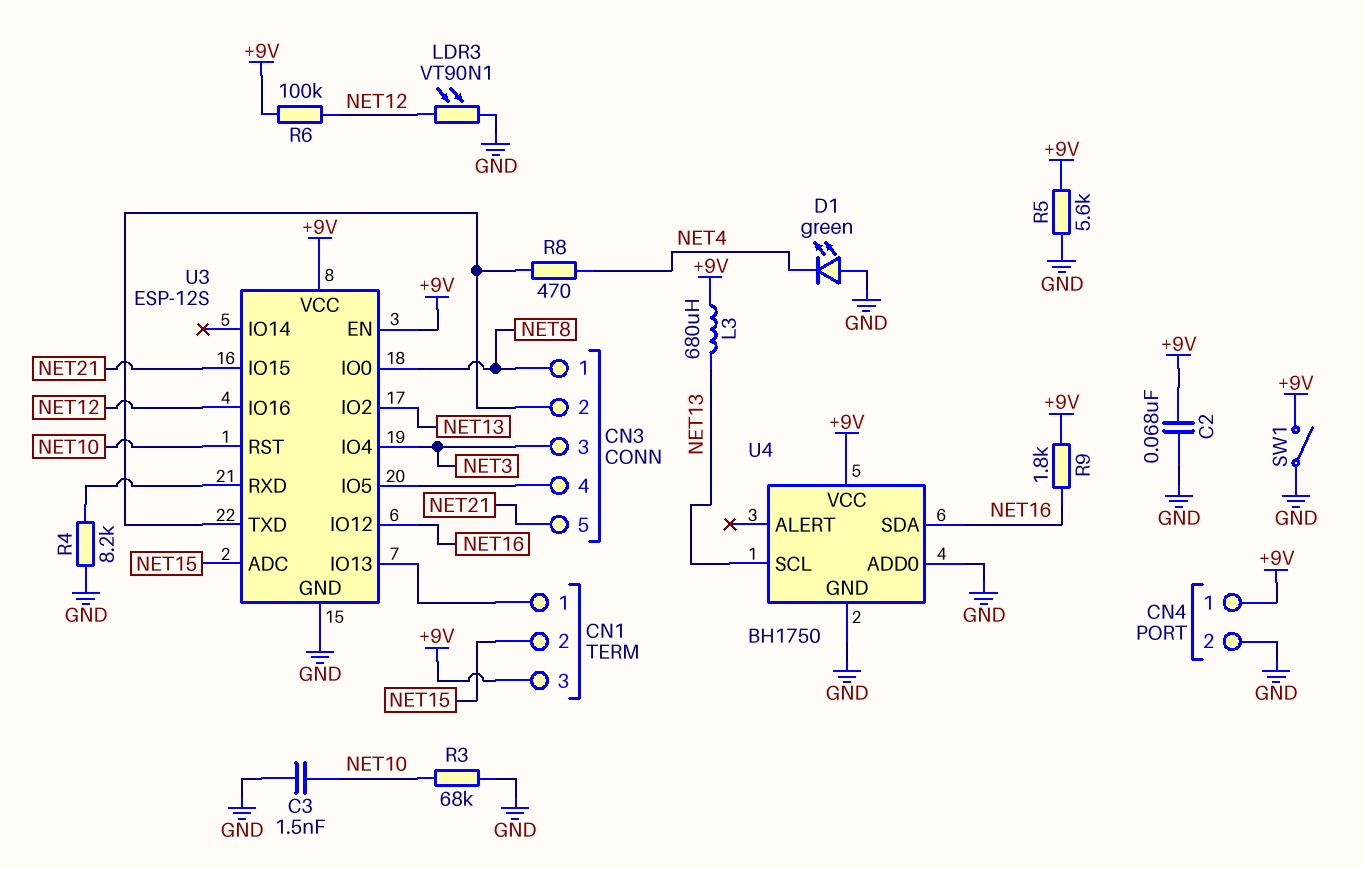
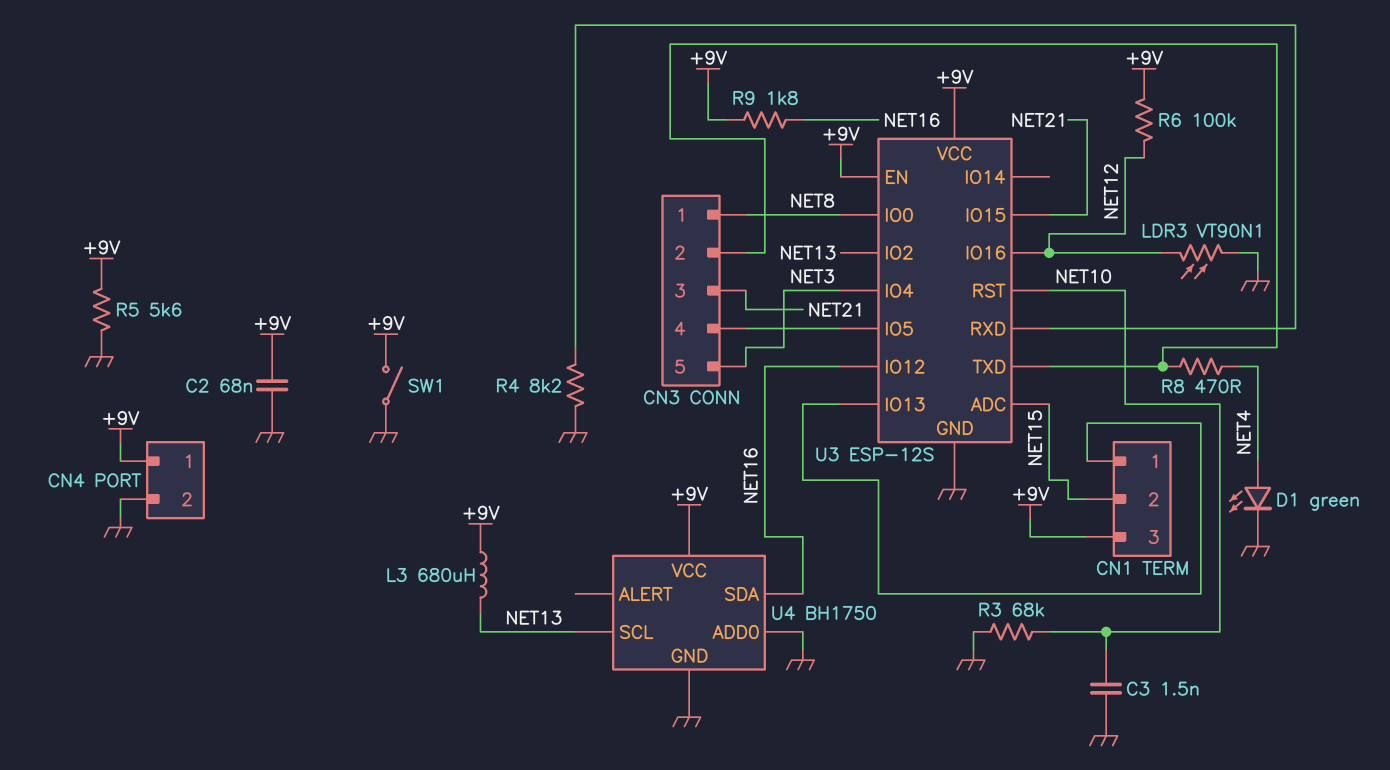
CN3 pin 3: NET3 -> NET21
CN3 pin 5: NET21 -> NET3
D1: LED green (A GND, K NET4) -> LED green (A NET4, K GND)

